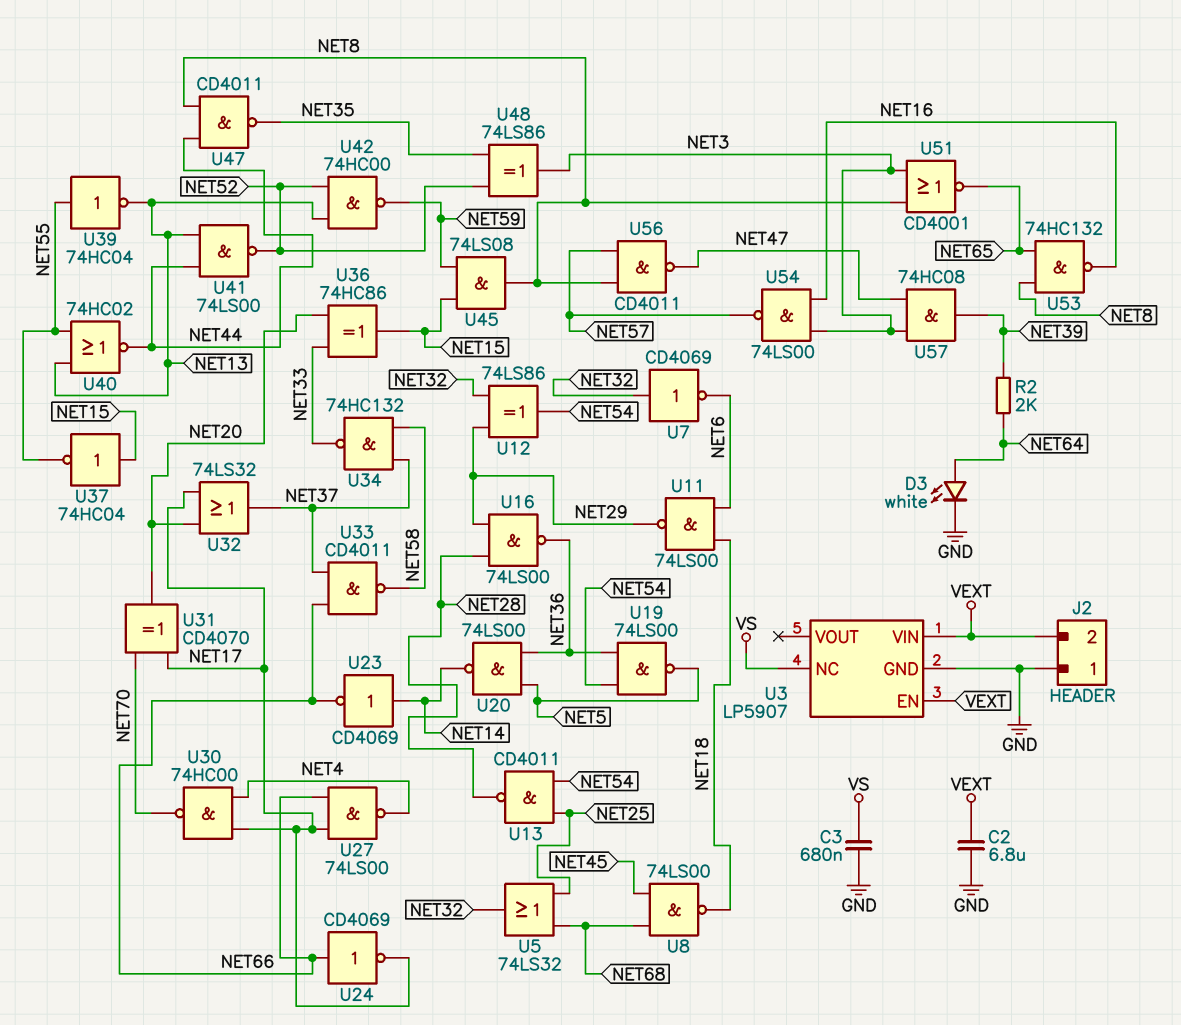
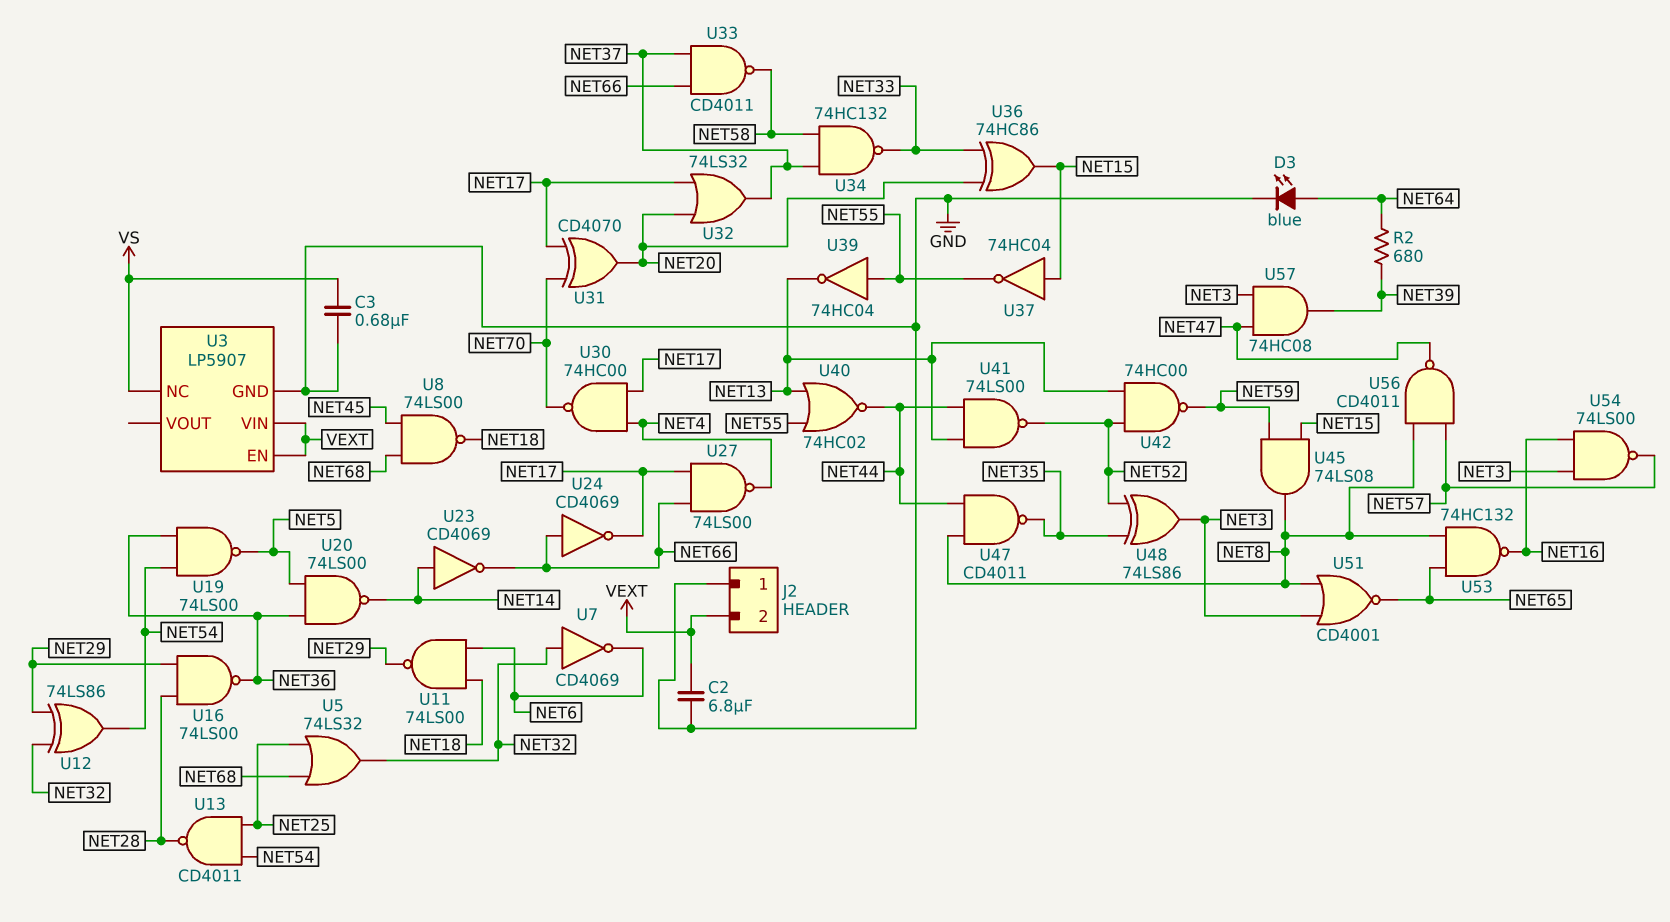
D3: LED white (A NET64, K GND) -> LED blue (A NET64, K GND)
R2: 2k (NET39, NET64) -> 680 (NET39, NET64)

